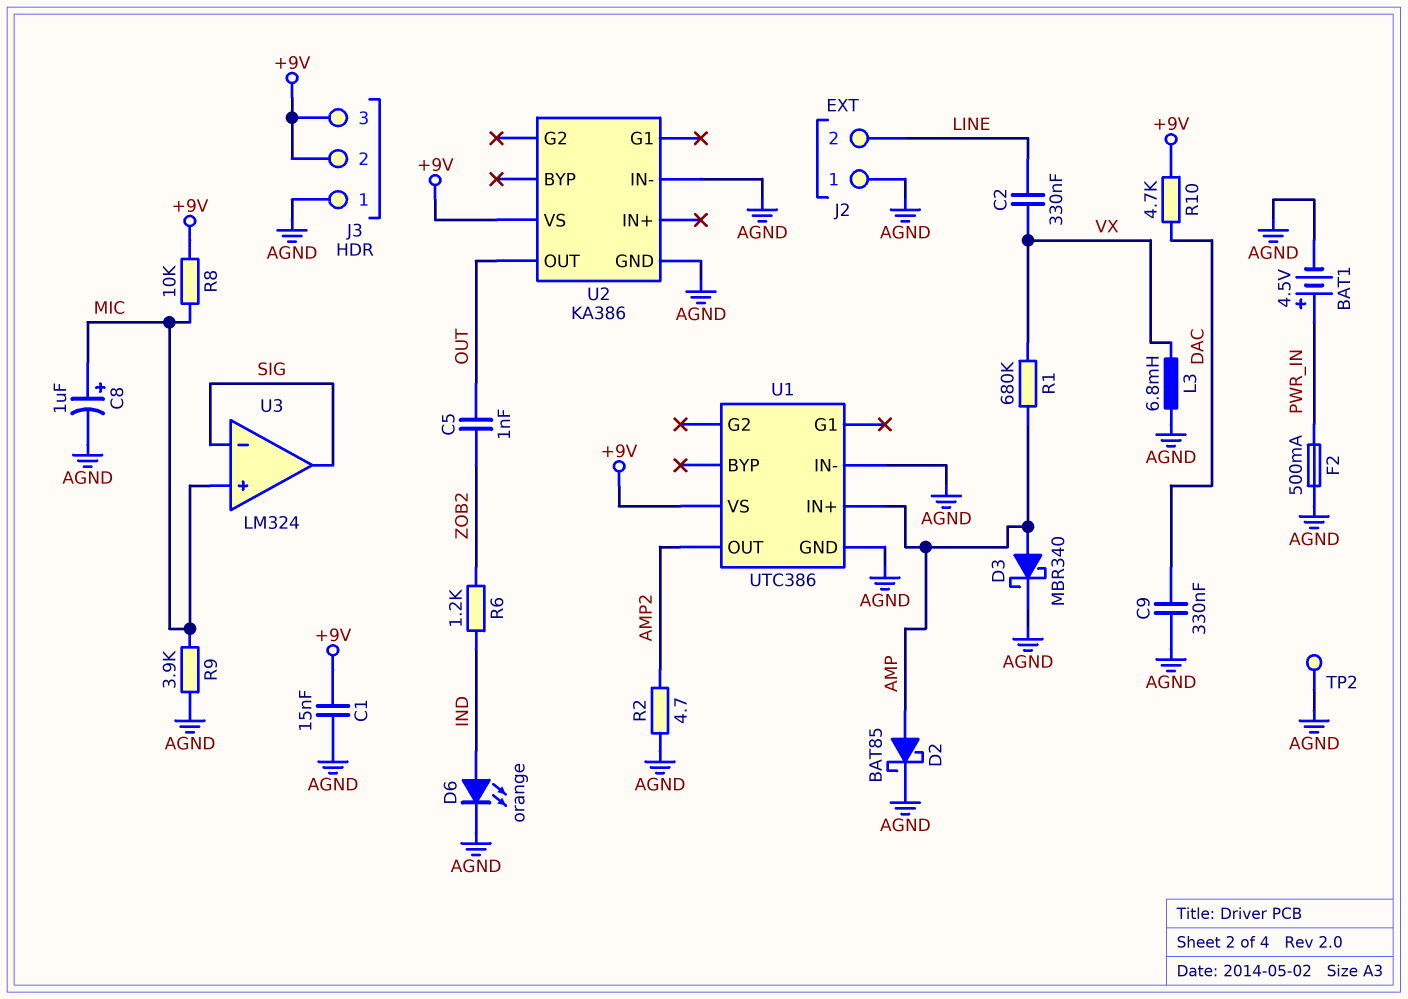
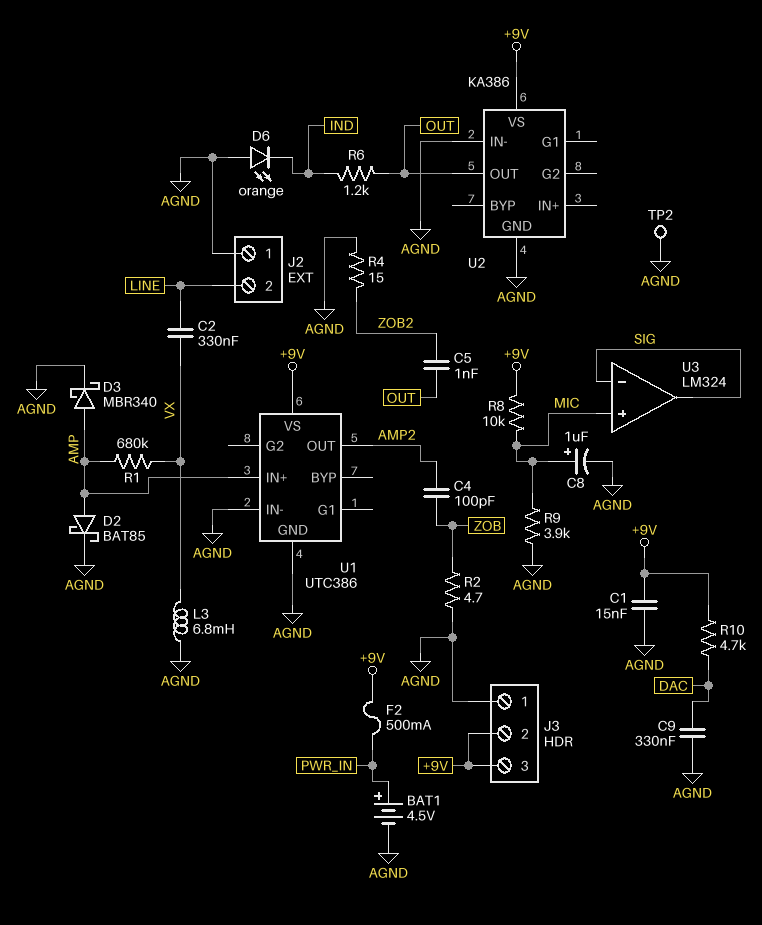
C4: none -> 100pF (AMP2, ZOB)
D6: LED orange (A IND, K AGND) -> LED orange (A AGND, K IND)
F2: 500mA (AGND, PWR_IN) -> 500mA (+9V, PWR_IN)
R2: 4.7 (AGND, AMP2) -> 4.7 (AGND, ZOB)
R4: none -> 15 (AGND, ZOB2)
R6: 1.2k (IND, ZOB2) -> 1.2k (IND, OUT)

